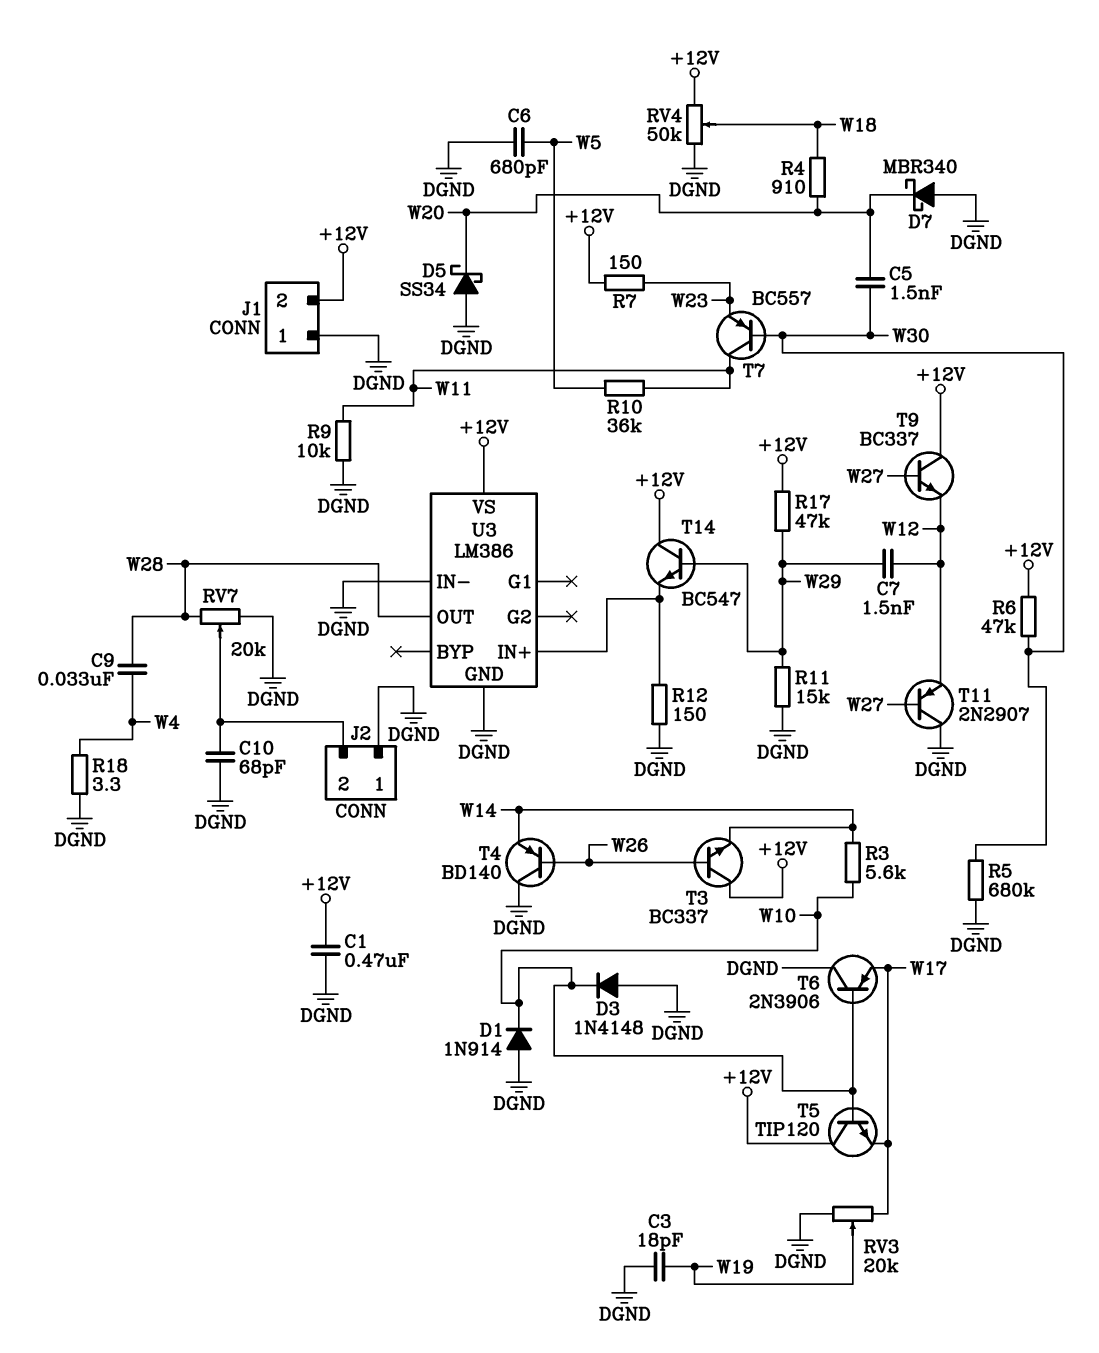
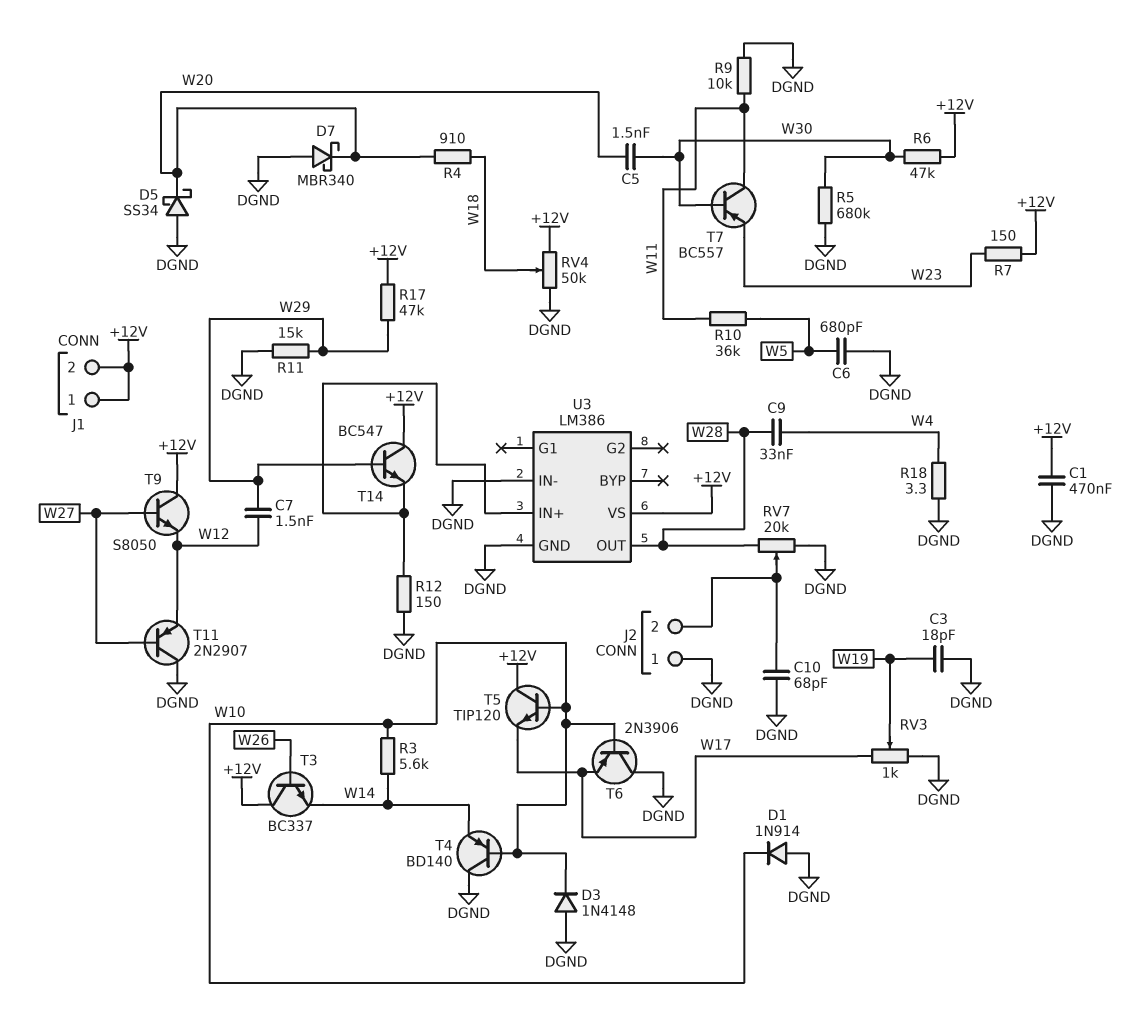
J1 pin 1: DGND -> +12V
RV3: 20k (DGND, W17, wiper W19) -> 1k (DGND, W17, wiper W19)
T4: PNP BD140 (B W26, C DGND, E W14) -> PNP BD140 (B W10, C DGND, E W14)
T9: NPN BC337 (B W27, C +12V, E W12) -> NPN S8050 (B W27, C +12V, E W12)

